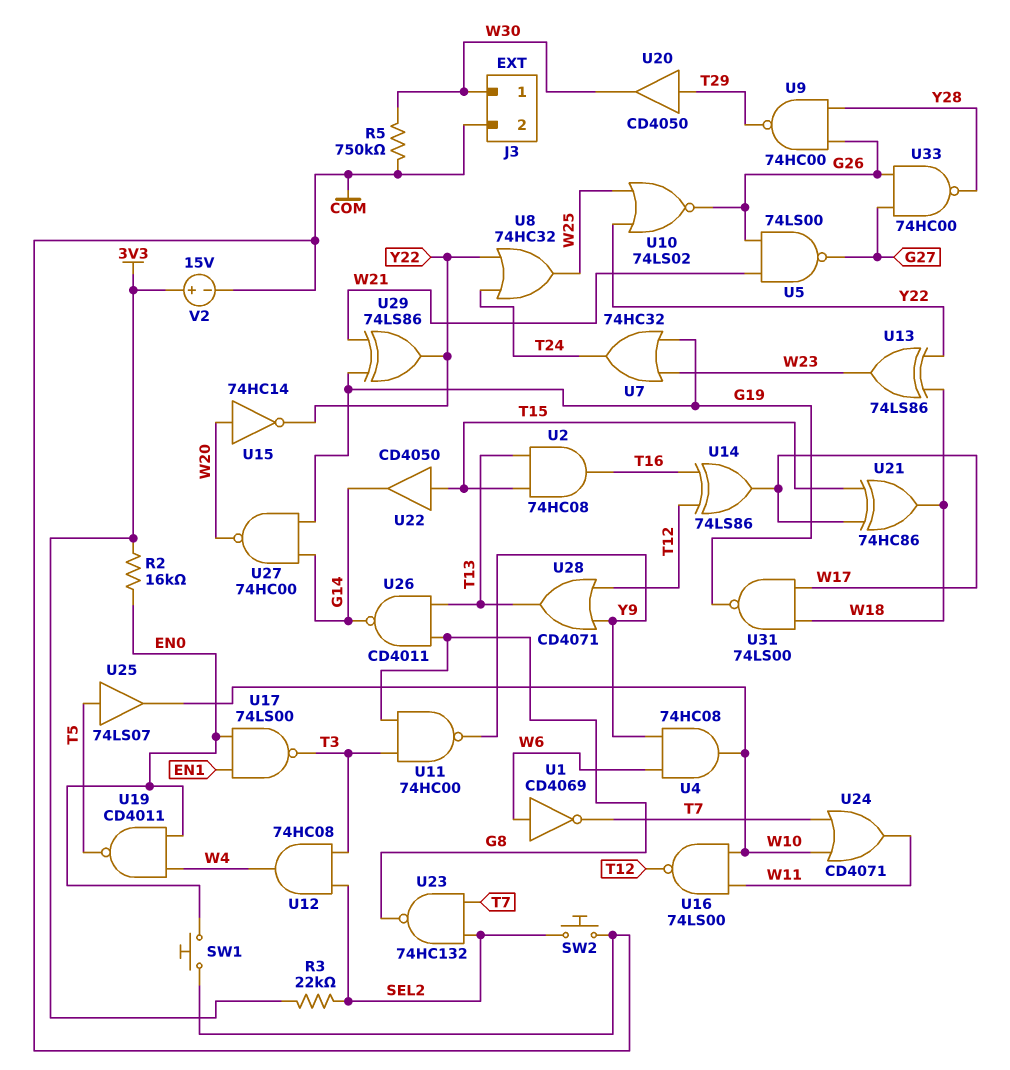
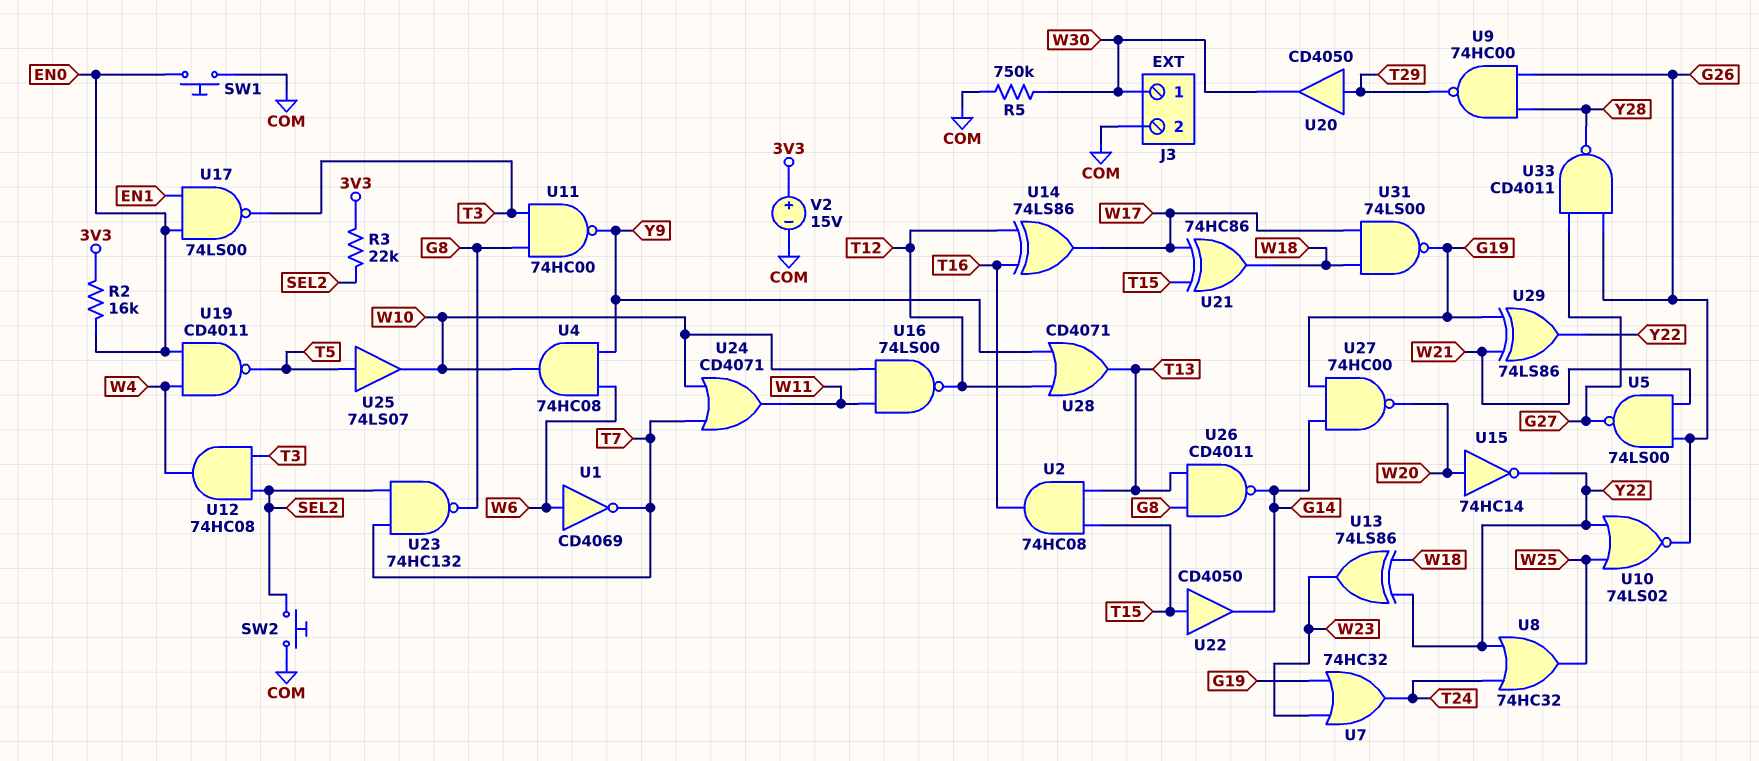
U33: NAND 74HC00 (in G26, in G27, out Y28) -> NAND CD4011 (in G26, in G27, out Y28)

